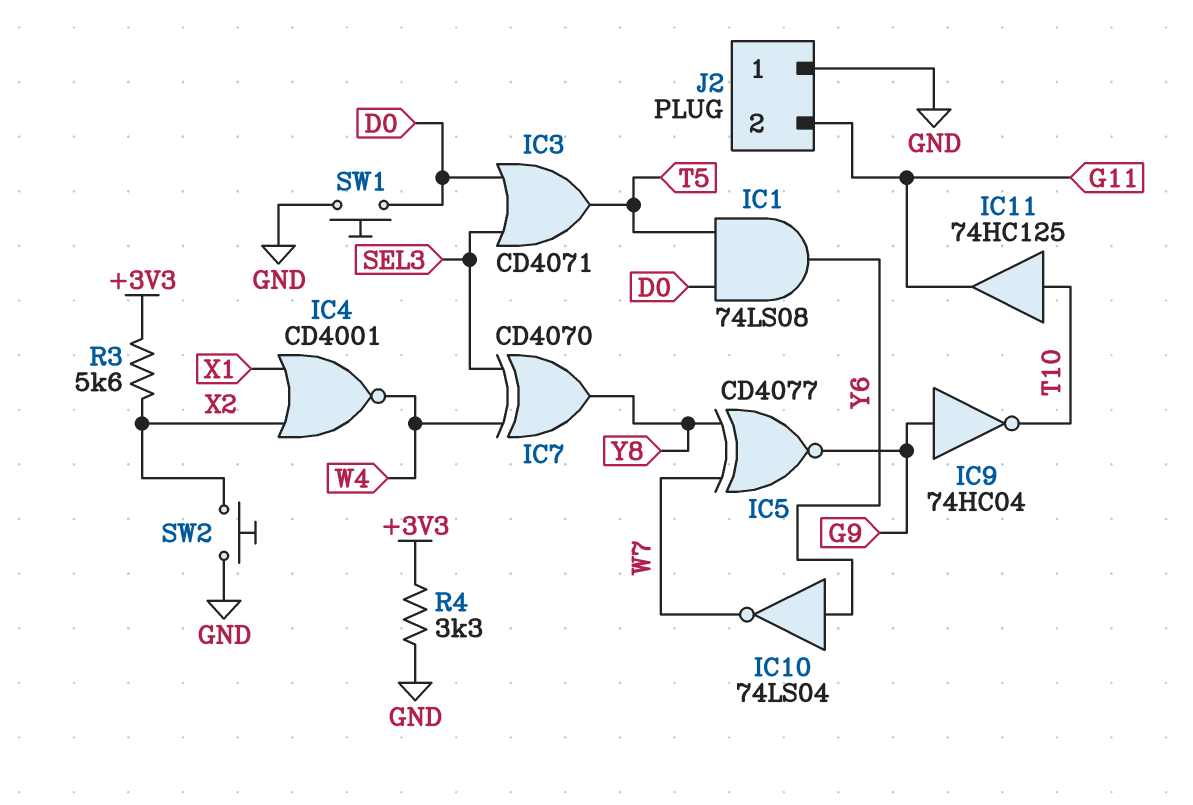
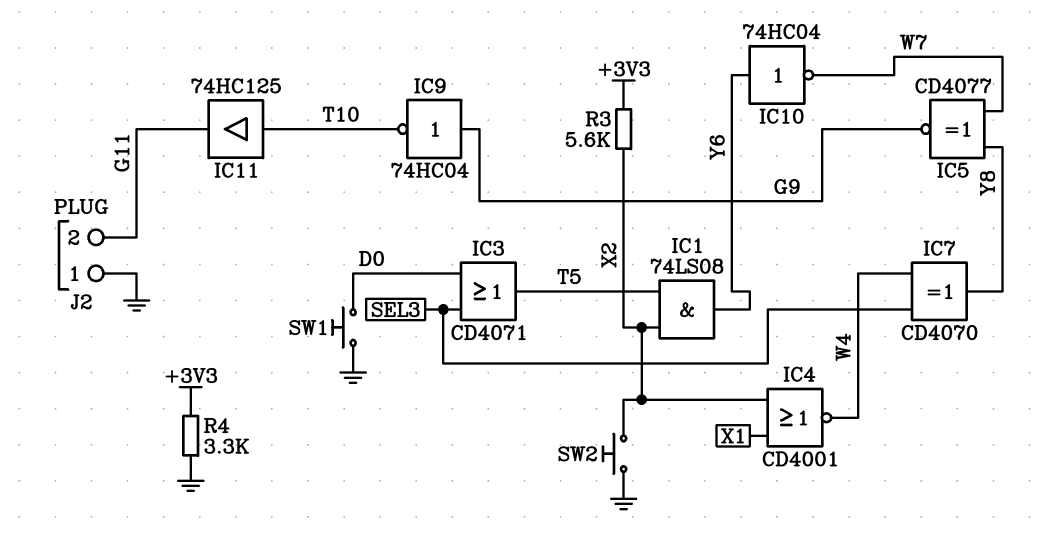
IC1: AND 74LS08 (in D0, in T5, out Y6) -> AND 74LS08 (in T5, in X2, out Y6)
IC10: NOT 74LS04 (in Y6, out W7) -> NOT 74HC04 (in Y6, out W7)

